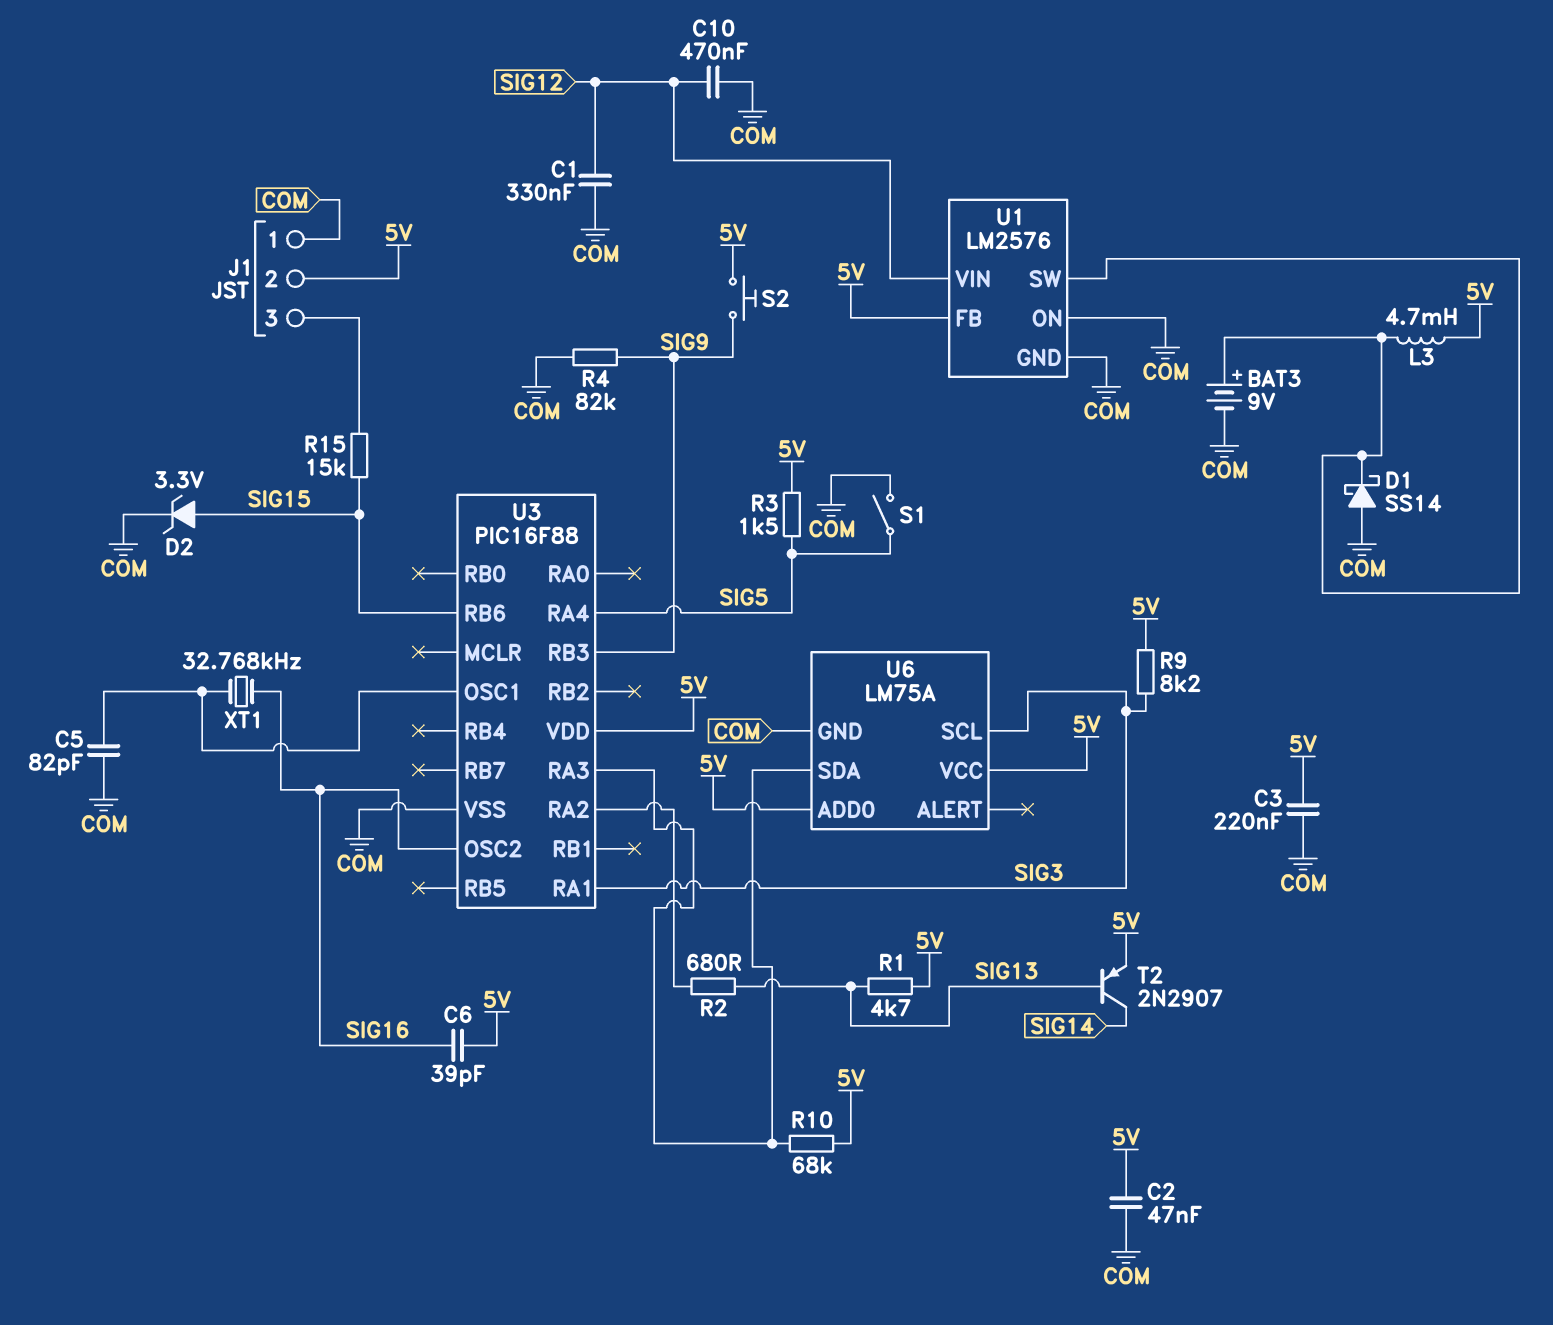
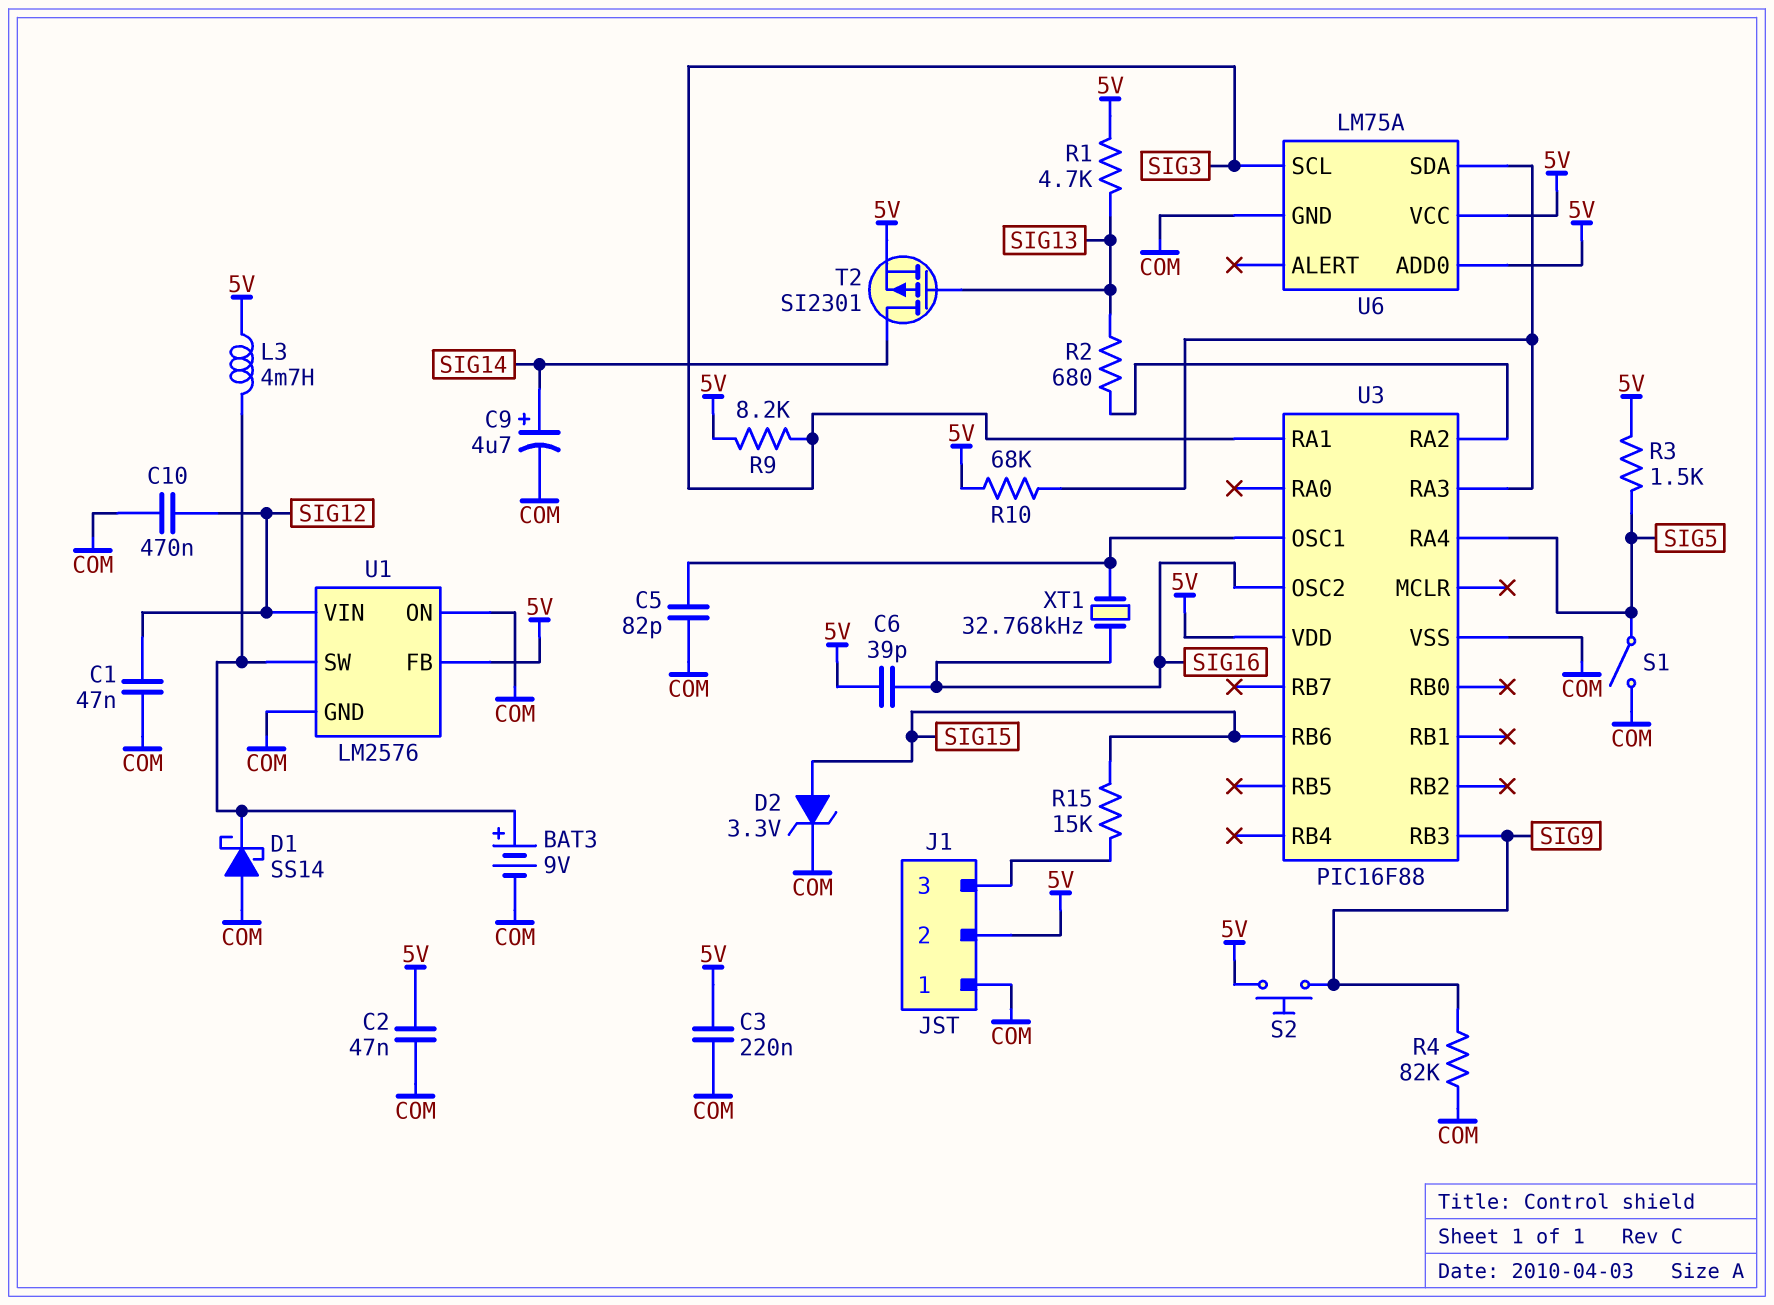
C1: 330nF (COM, SIG12) -> 47nF (COM, SIG12)
C9: none -> 4.7uF (plus SIG14, minus COM)
T2: PNP 2N2907 (B SIG13, C SIG14, E 5V) -> PMOS SI2301 (G SIG13, D SIG14, S 5V)

